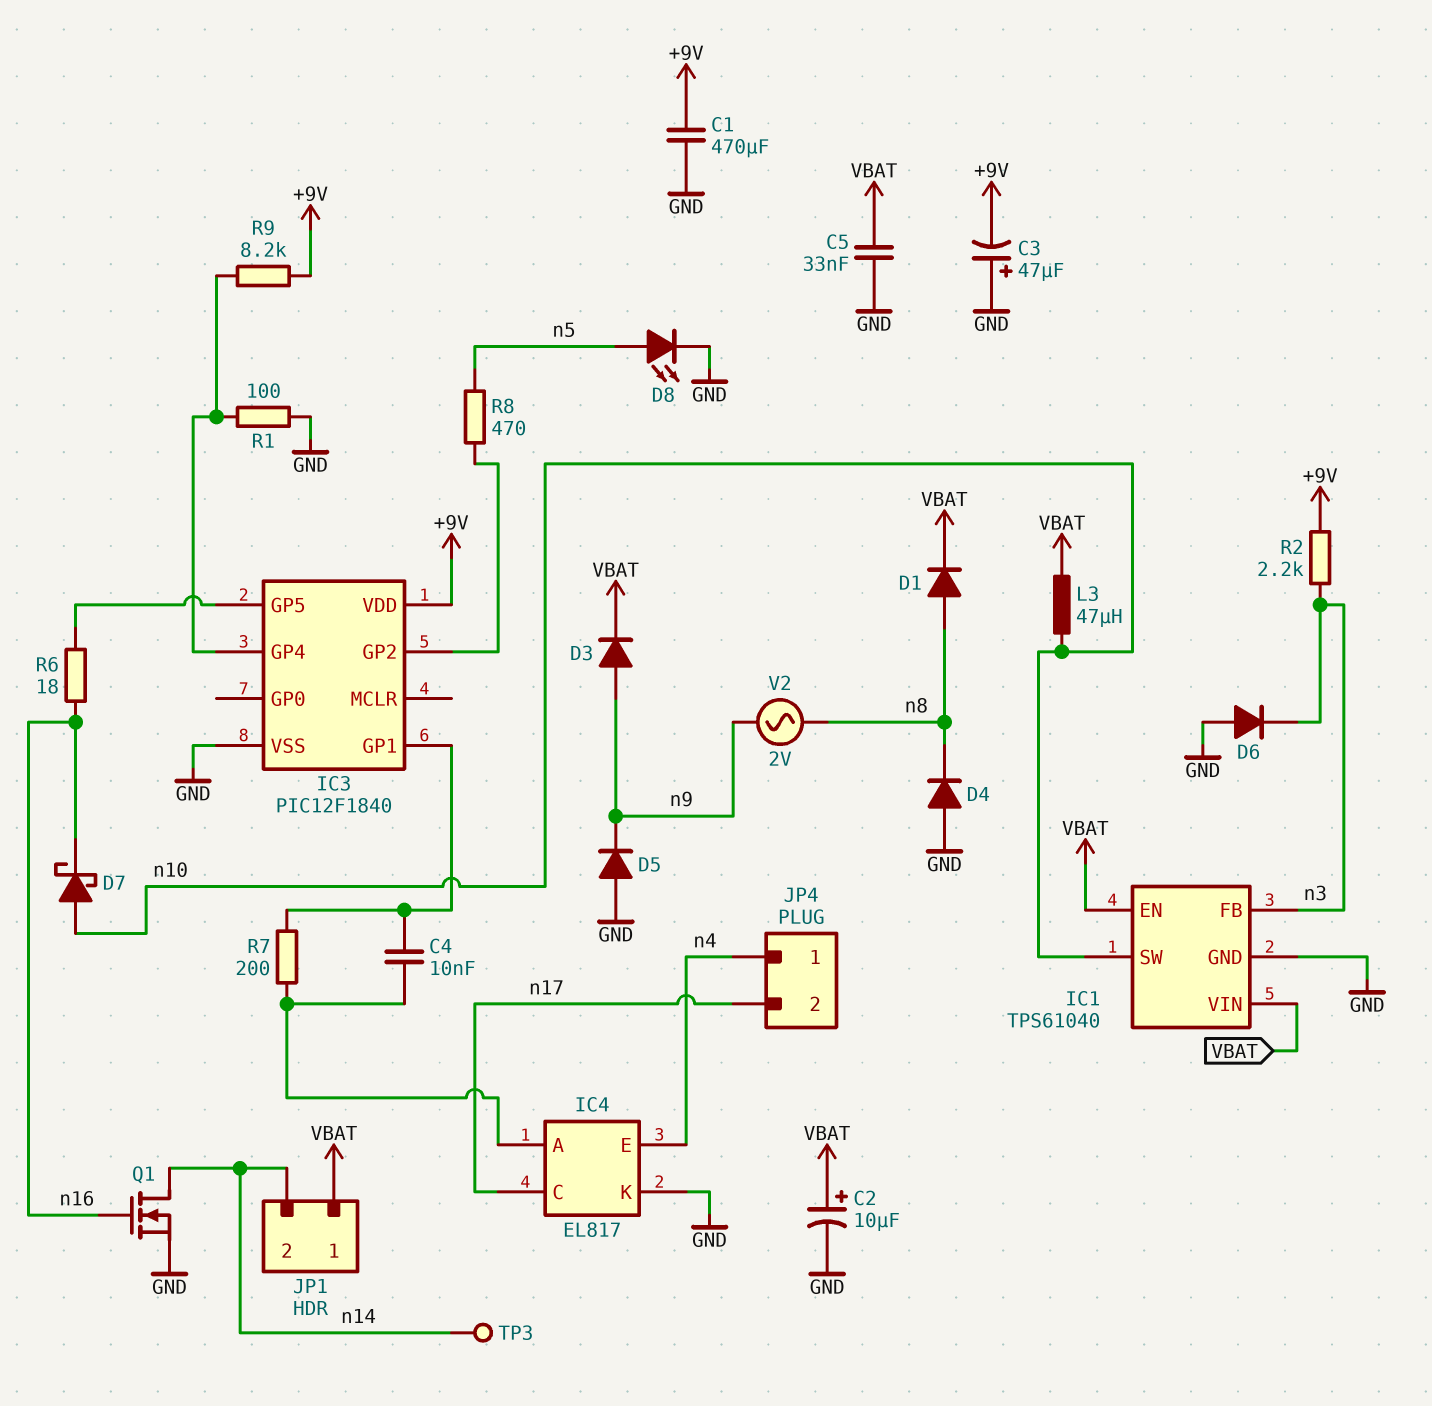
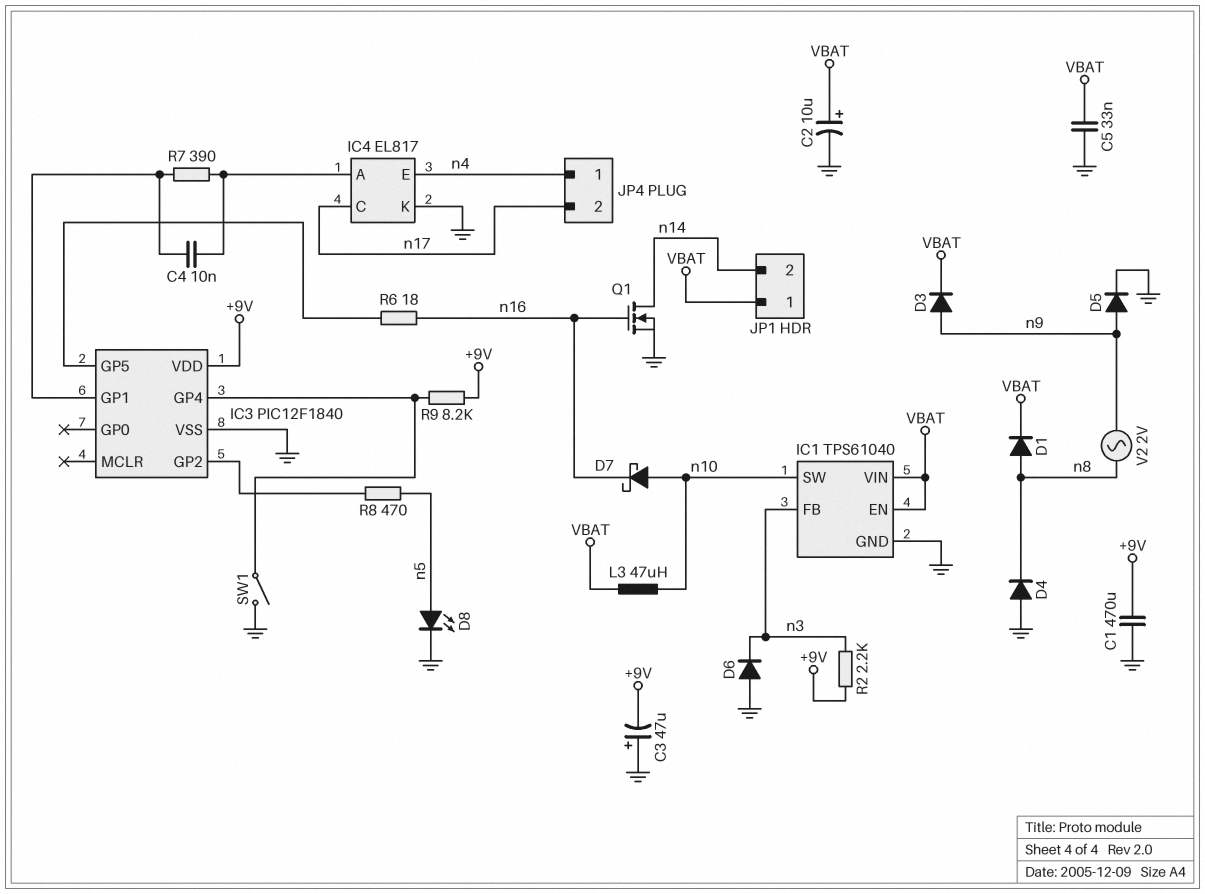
D5: diode (A GND, K n9) -> diode (A n9, K GND)
R1: 100 (GND, IC3/GP4) -> none
R7: 200 (IC3/GP1, IC4/A) -> 390 (IC3/GP1, IC4/A)
SW1: none -> switch (GND, IC3/GP4)
TP3: test point (n14) -> none

